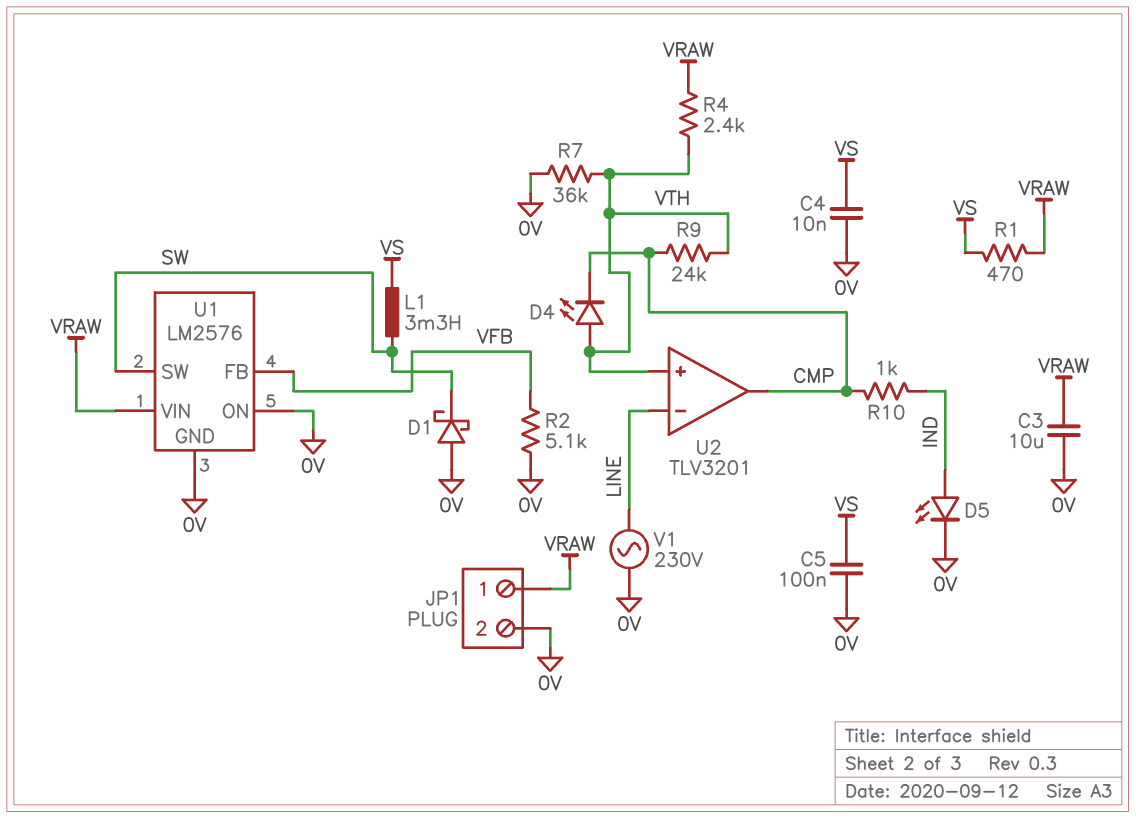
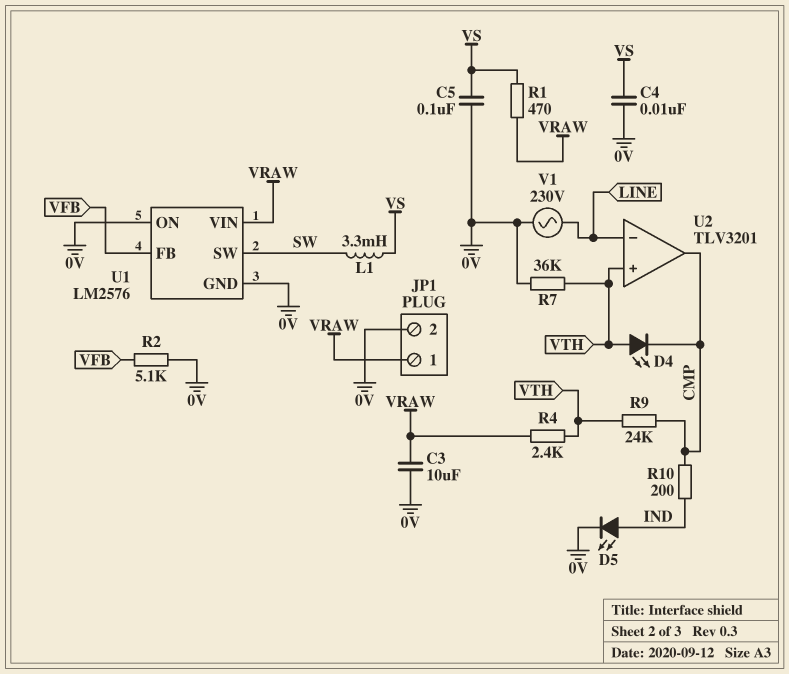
D1: schottky (A 0V, K SW) -> none
R10: 1k (CMP, IND) -> 200 (CMP, IND)

